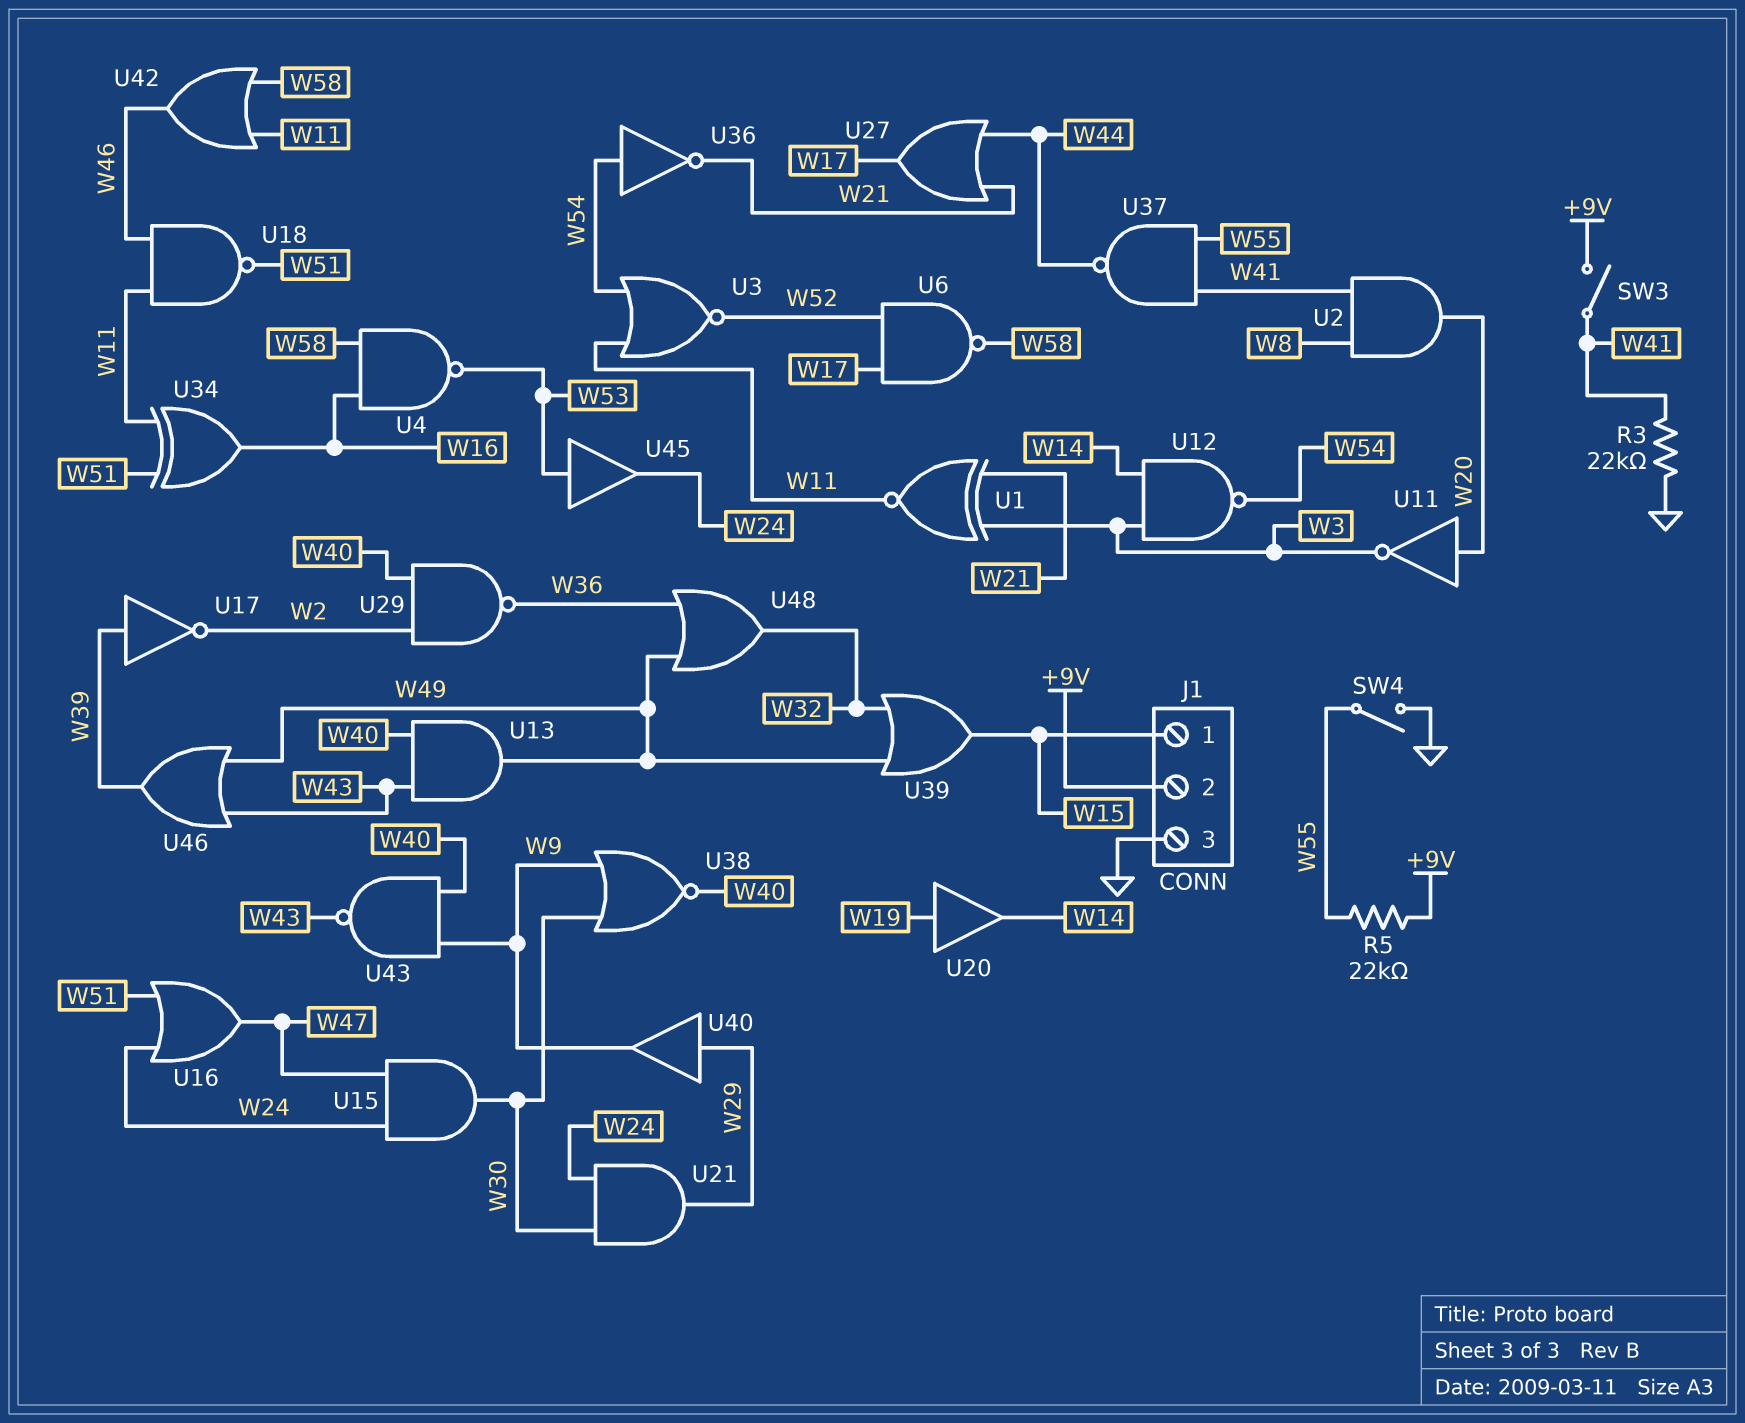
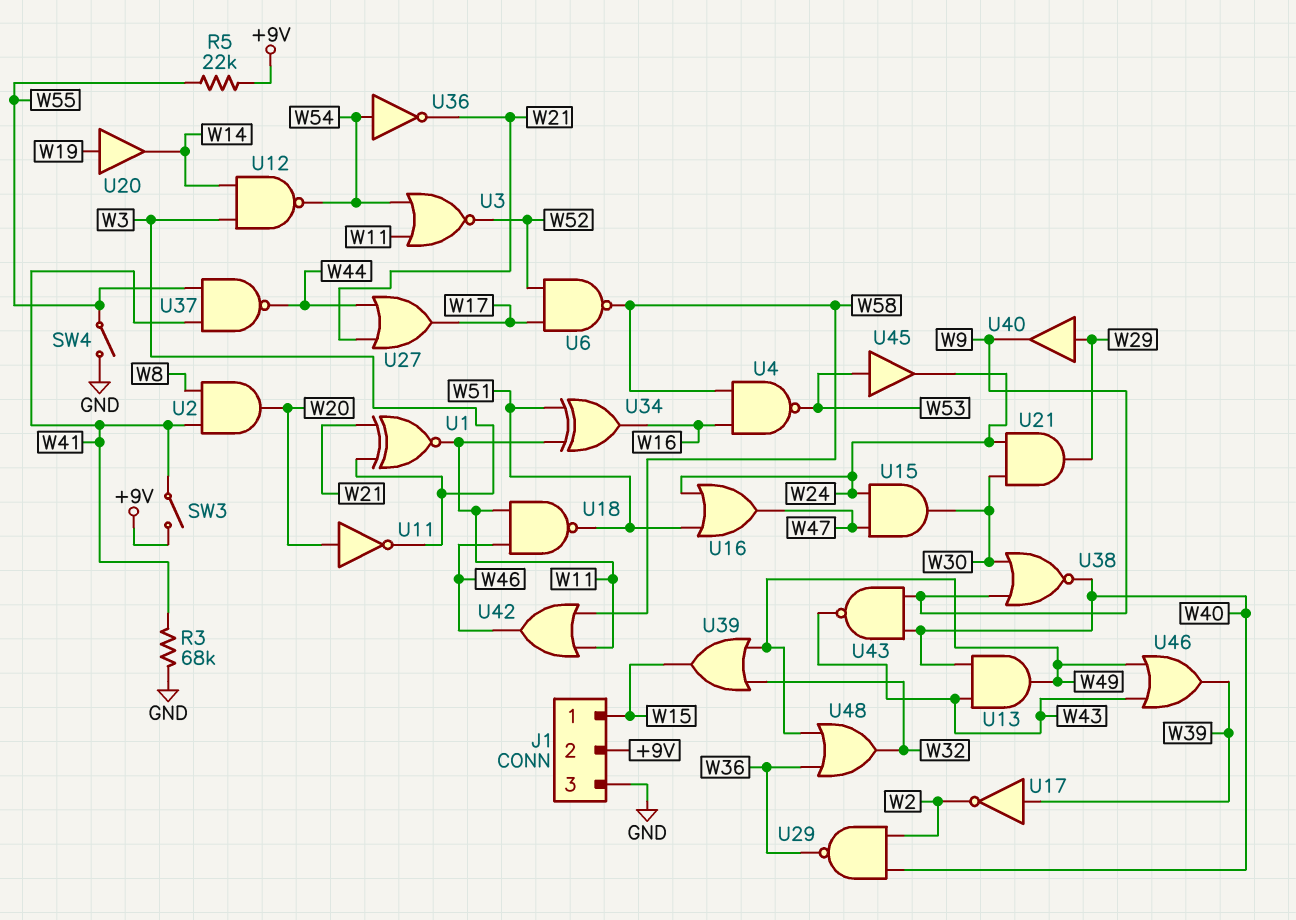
R3: 22k (GND, W41) -> 68k (GND, W41)

